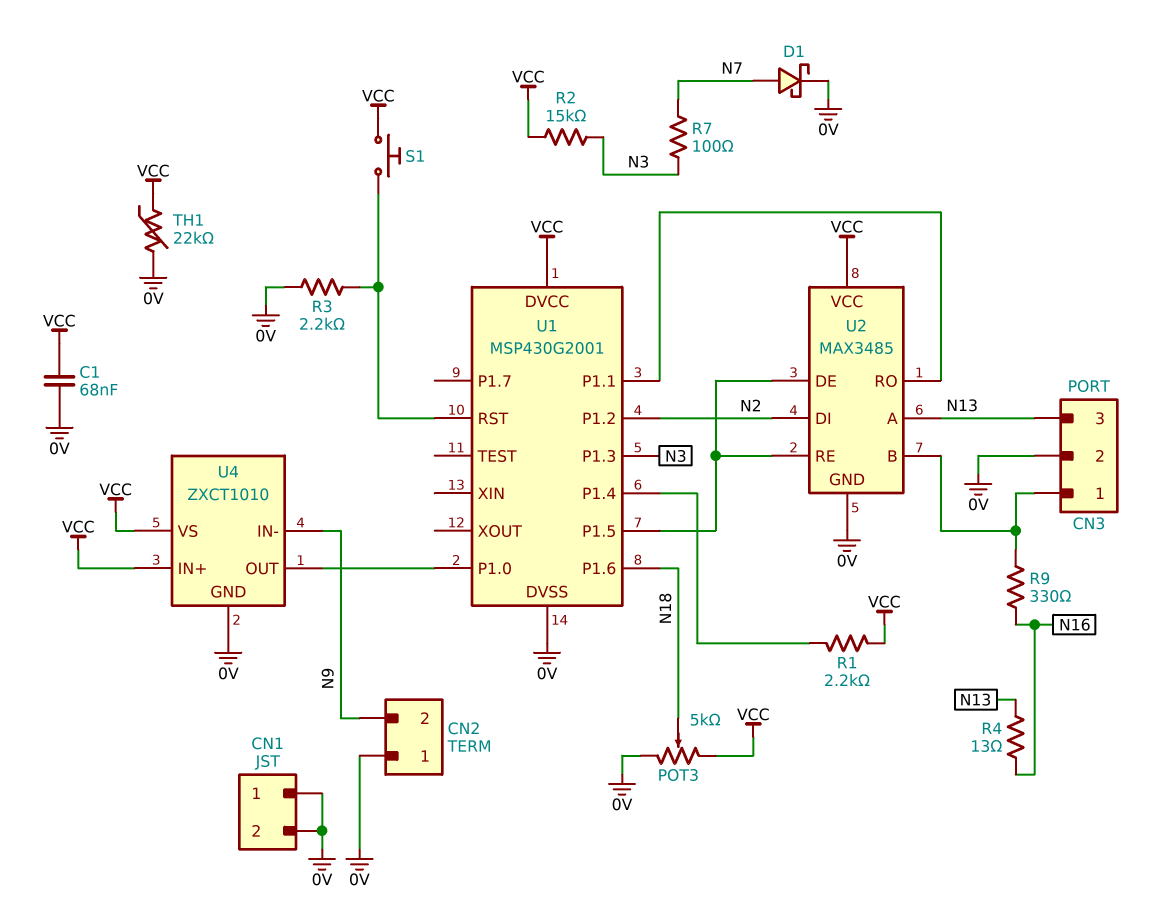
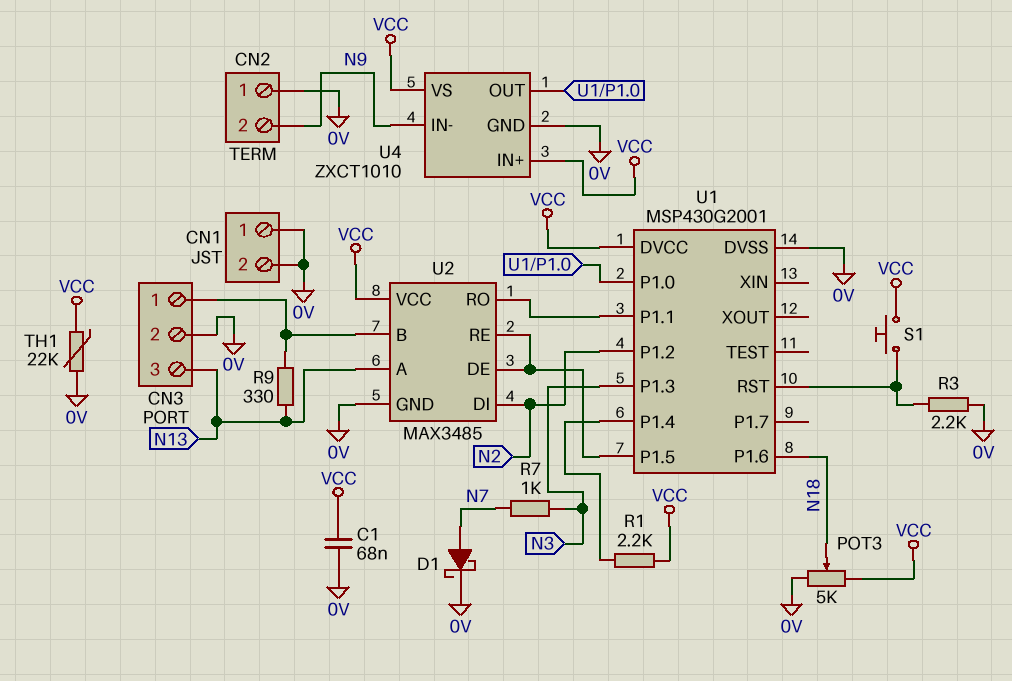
R2: 15k (N3, VCC) -> none
R4: 13 (N13, N16) -> none
R7: 100 (N3, N7) -> 1k (N3, N7)
R9: 330 (CN3/1, N16) -> 330 (CN3/1, N13)

